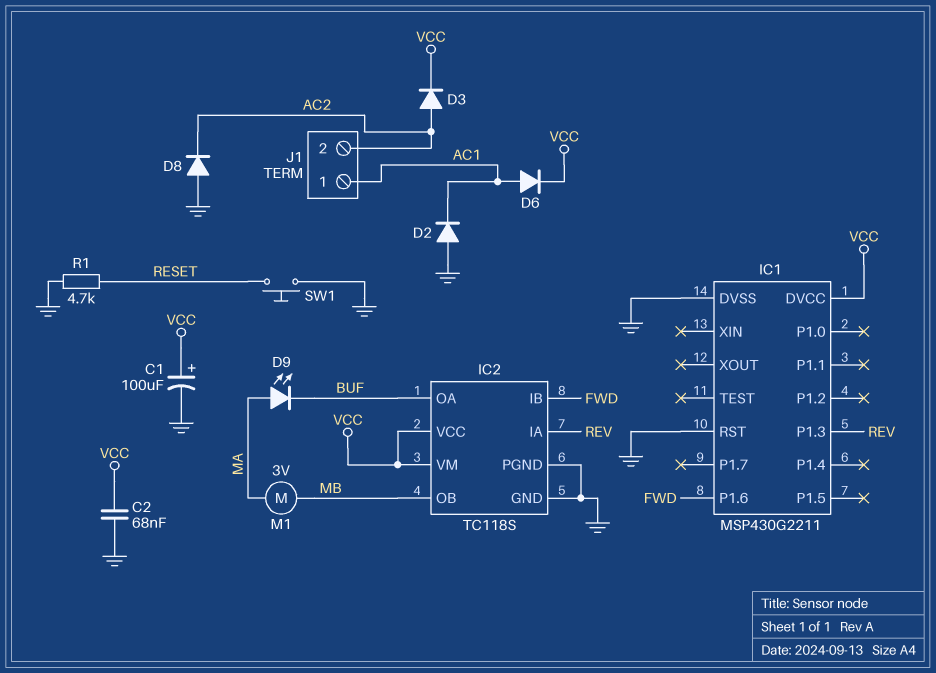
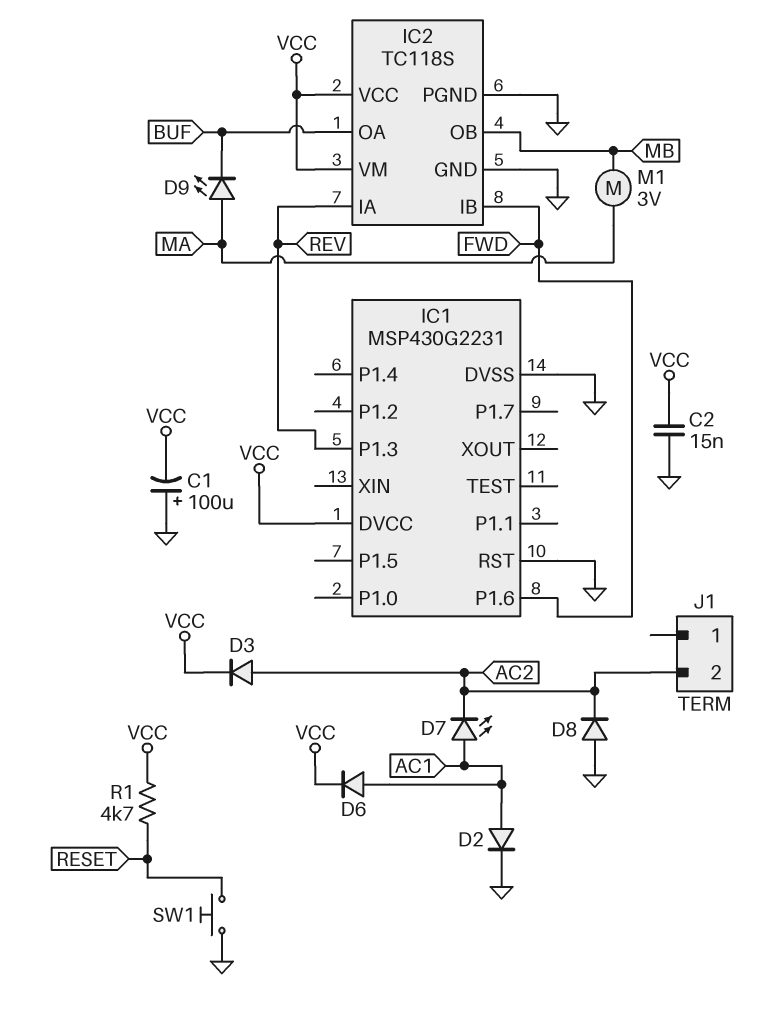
C1: 100uF (plus VCC, minus GND) -> 100uF (plus GND, minus VCC)
C2: 68nF (GND, VCC) -> 15nF (GND, VCC)
D2: diode (A GND, K AC1) -> diode (A AC1, K GND)
D7: none -> LED (A AC1, K AC2)
IC1: MSP430G2211 -> MSP430G2231
J1 pin 1: AC1 -> none
R1: 4.7k (GND, RESET) -> 4.7k (RESET, VCC)

